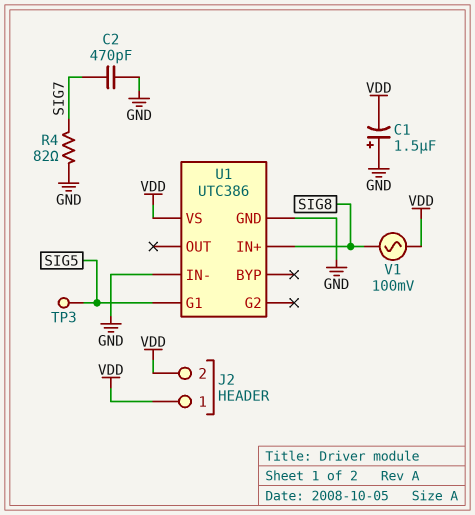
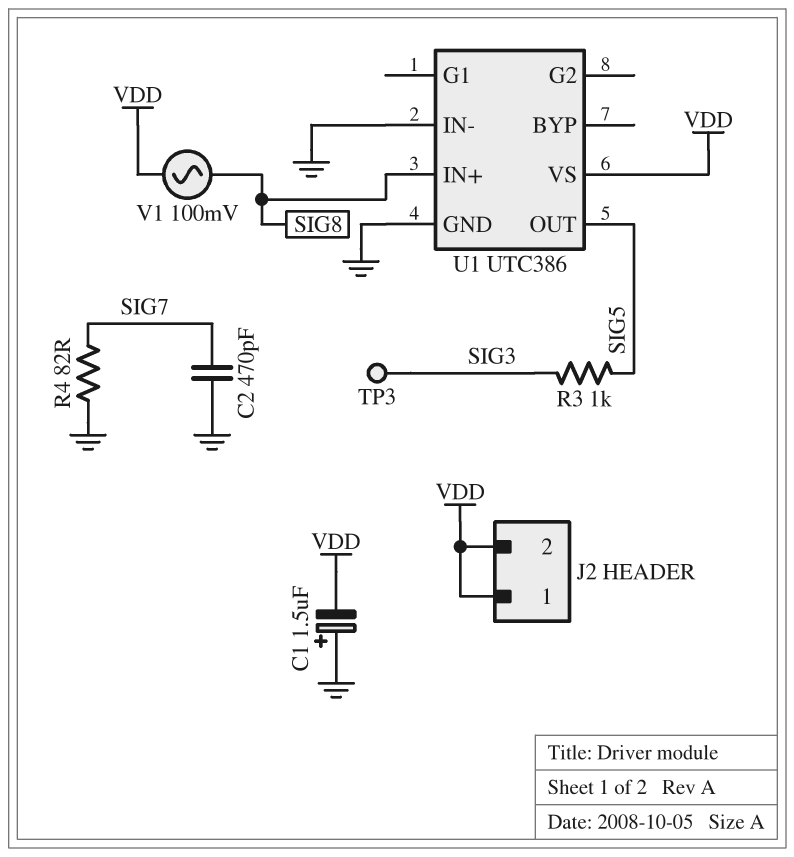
R3: none -> 1k (SIG3, SIG5)
TP3: test point (SIG5) -> test point (SIG3)
U1 pin G1: SIG5 -> none
U1 pin OUT: none -> SIG5

